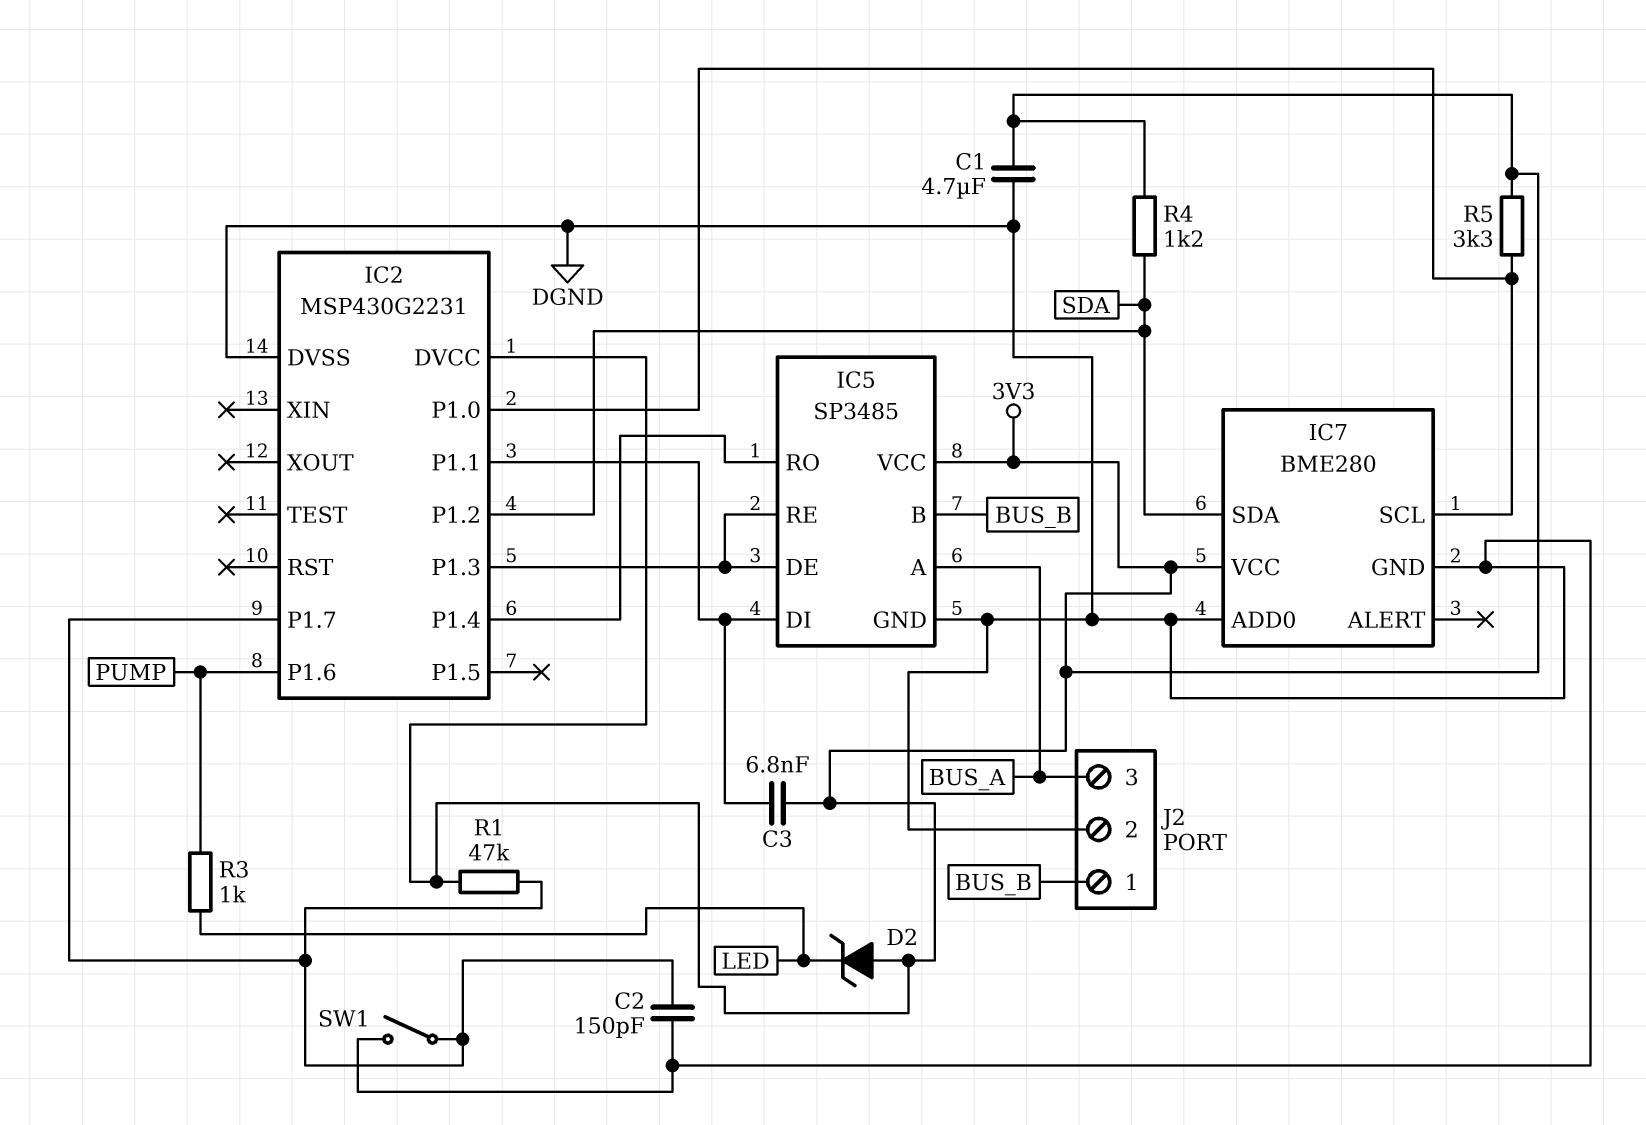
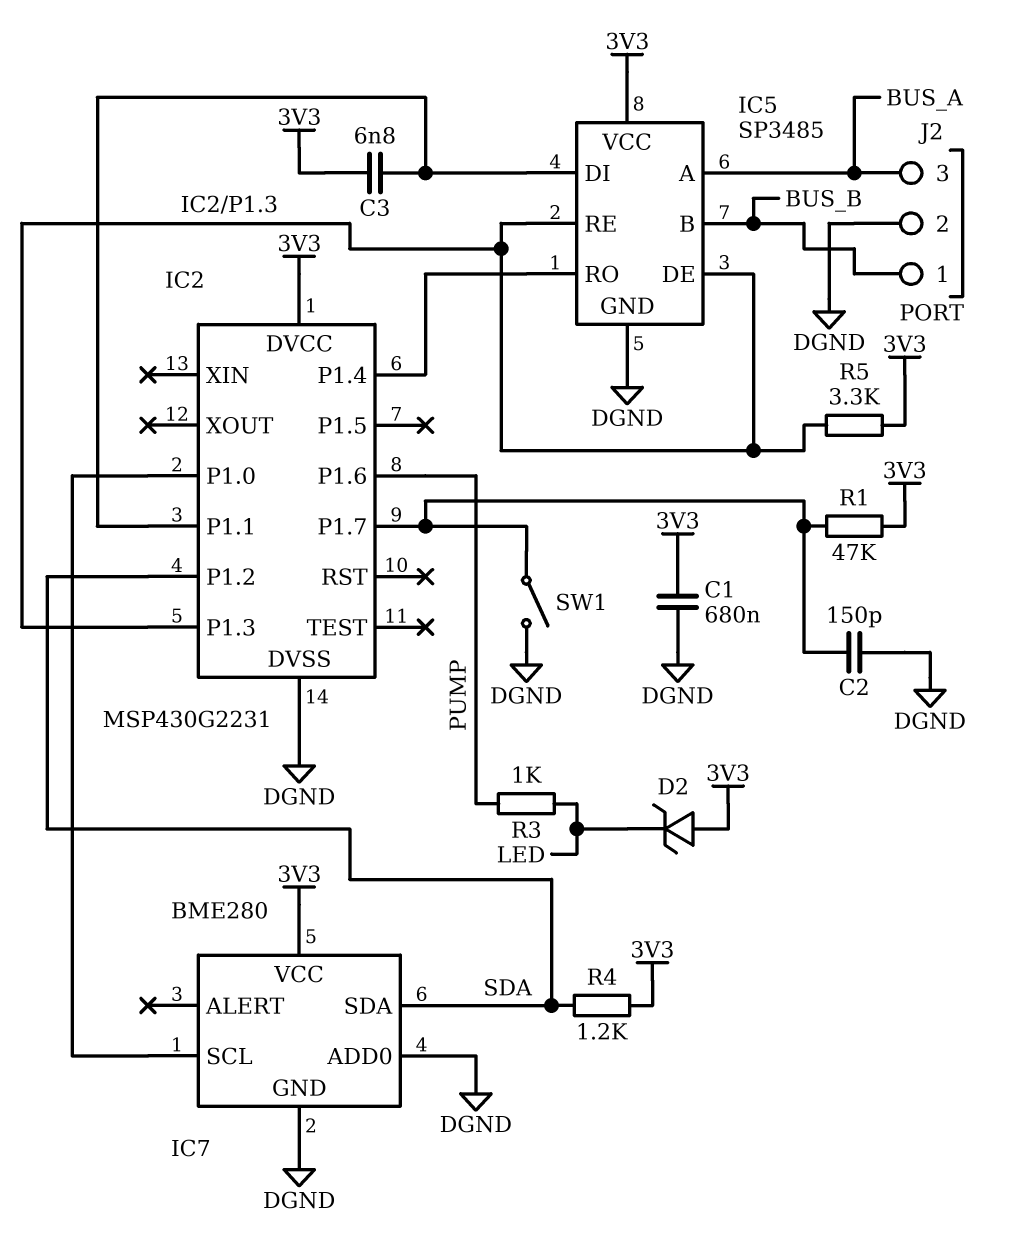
C1: 4.7uF (3V3, DGND) -> 680nF (3V3, DGND)
R5: 3.3k (3V3, IC2/P1.0) -> 3.3k (3V3, IC2/P1.3)

